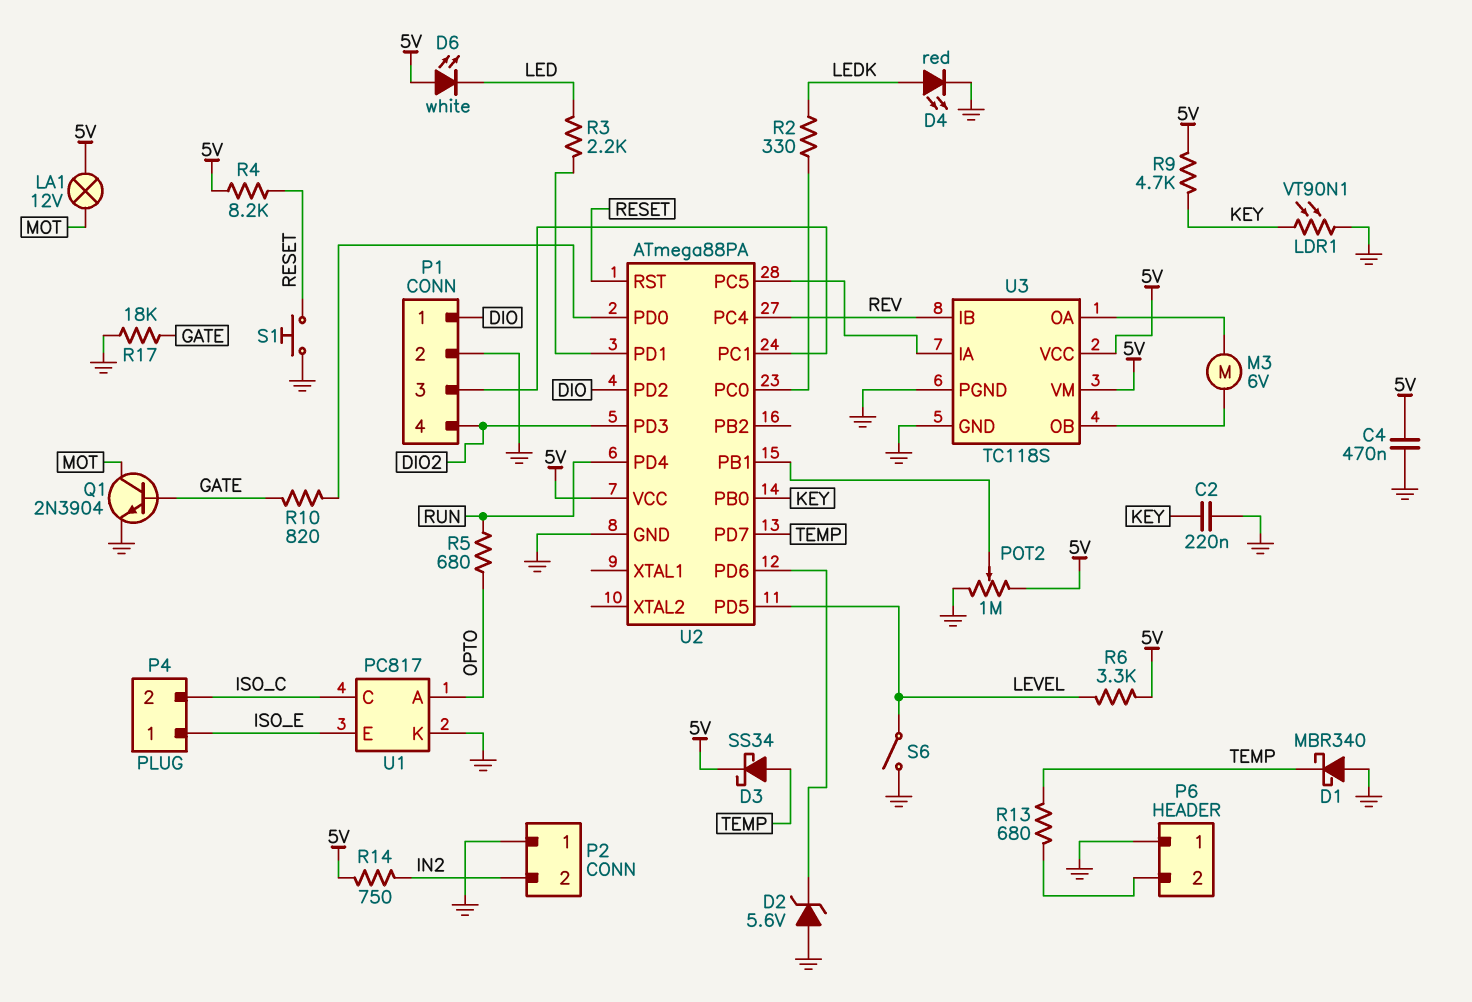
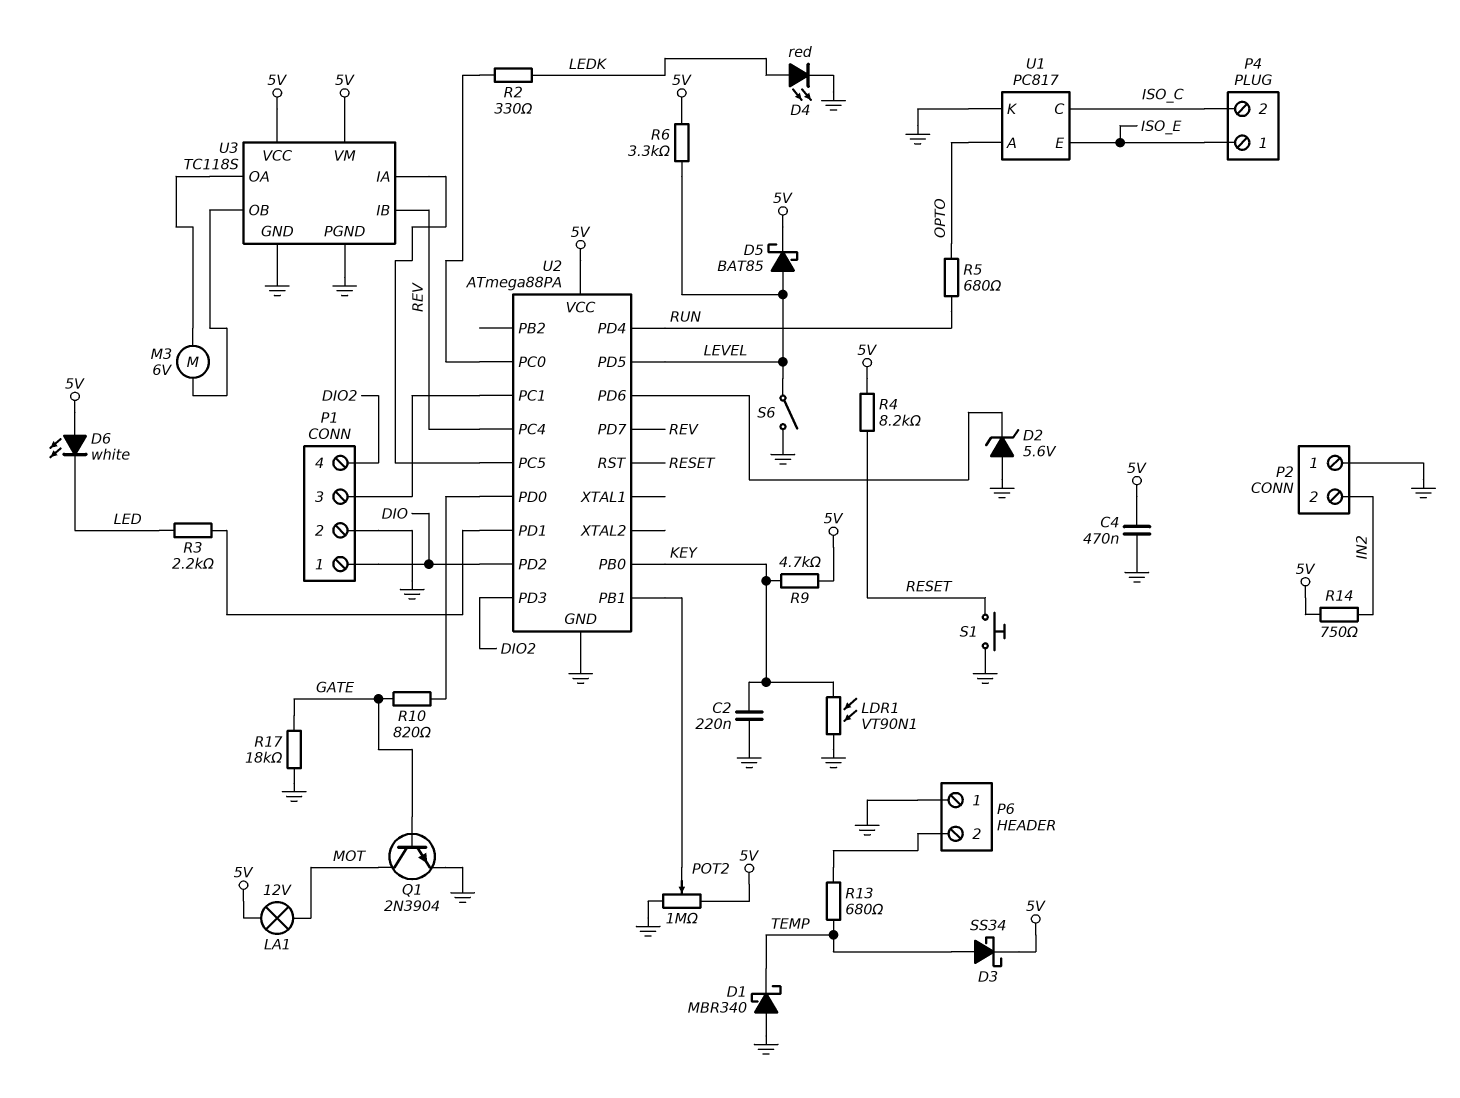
D5: none -> schottky BAT85 (A LEVEL, K 5V)
U2 pin PD7: TEMP -> REV

